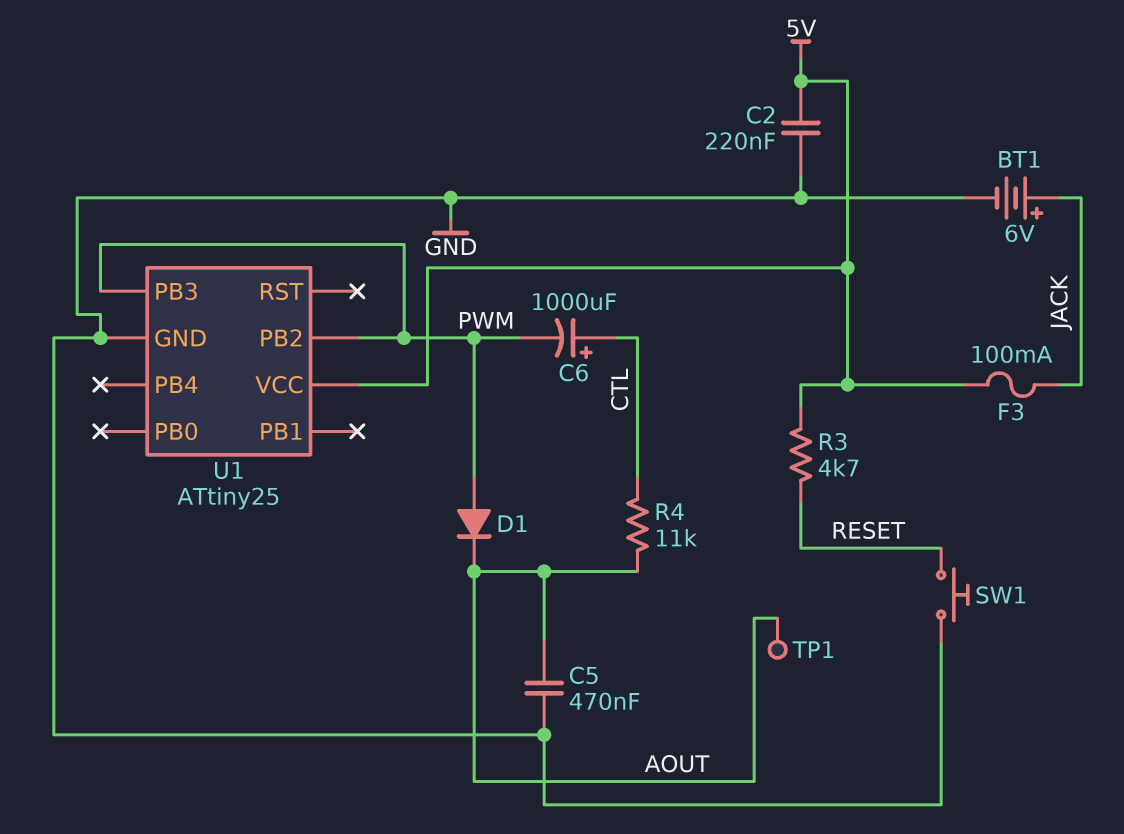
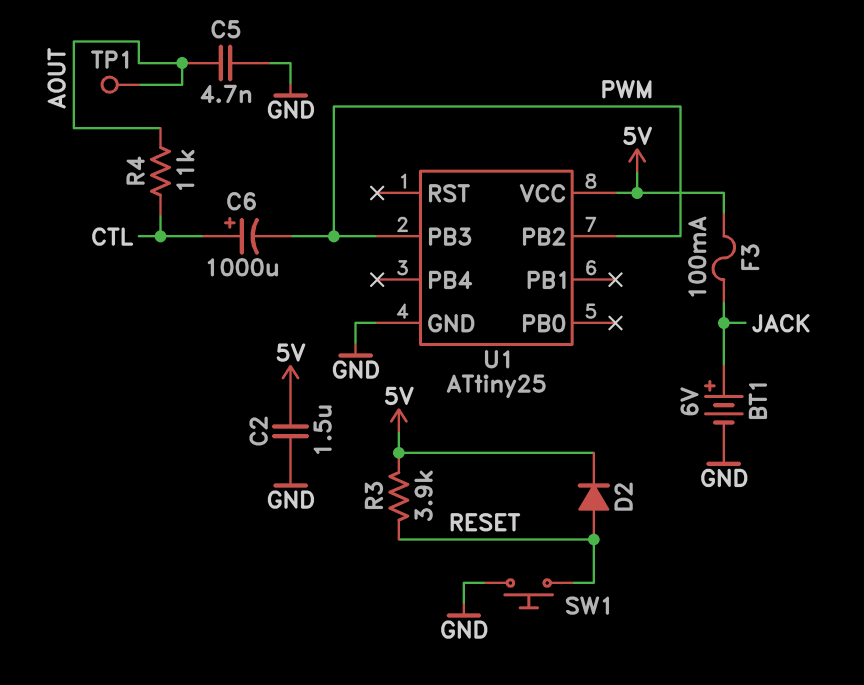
C2: 220nF (5V, GND) -> 1.5uF (5V, GND)
C5: 470nF (AOUT, GND) -> 4.7nF (AOUT, GND)
D1: diode (A PWM, K AOUT) -> none
D2: none -> diode (A RESET, K 5V)
R3: 4.7k (5V, RESET) -> 3.9k (5V, RESET)

